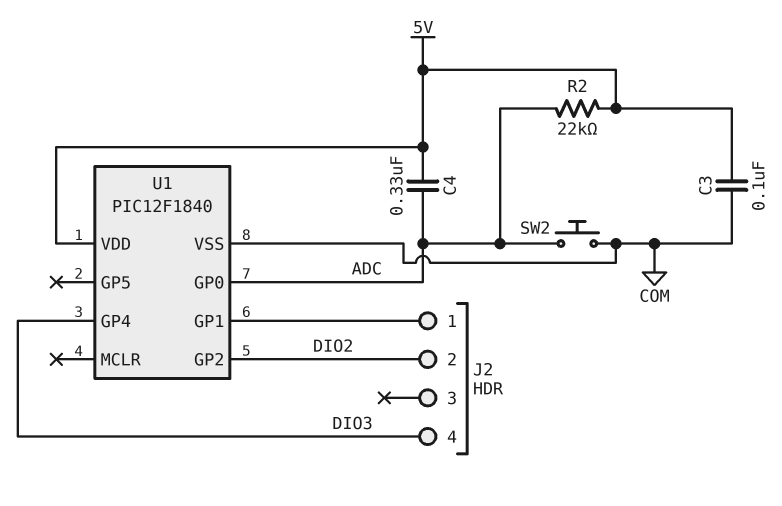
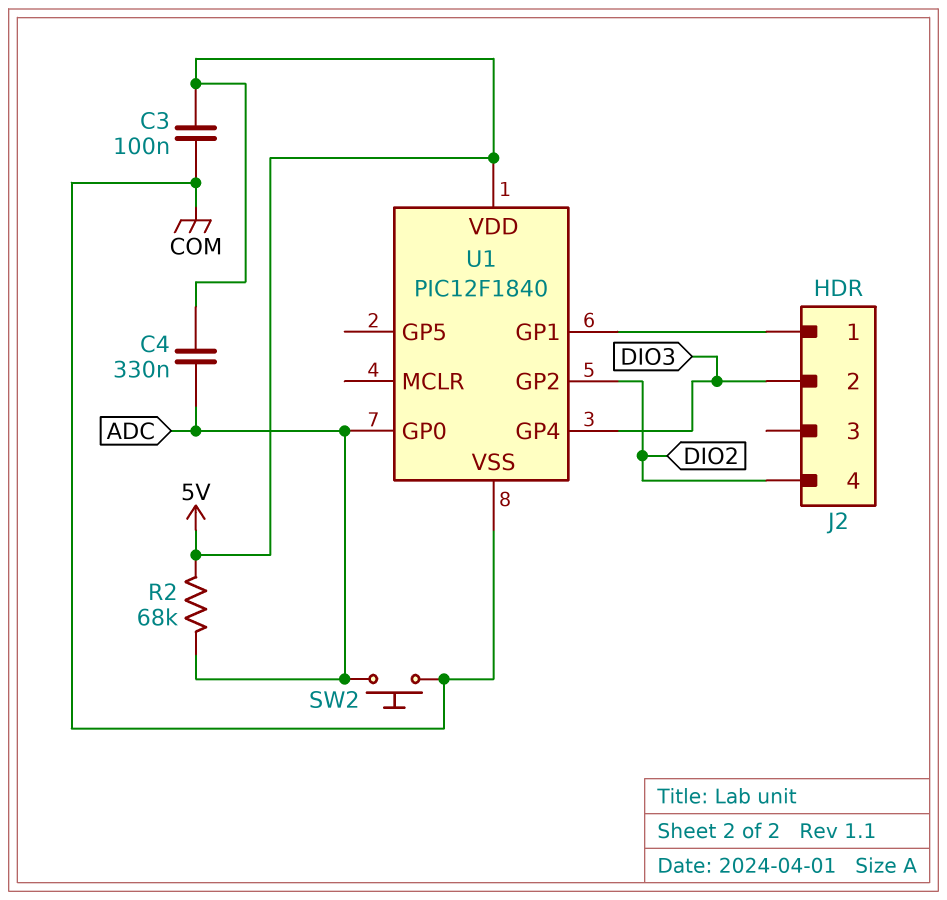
J2 pin 2: DIO2 -> DIO3
J2 pin 4: DIO3 -> DIO2
R2: 22k (5V, ADC) -> 68k (5V, ADC)

